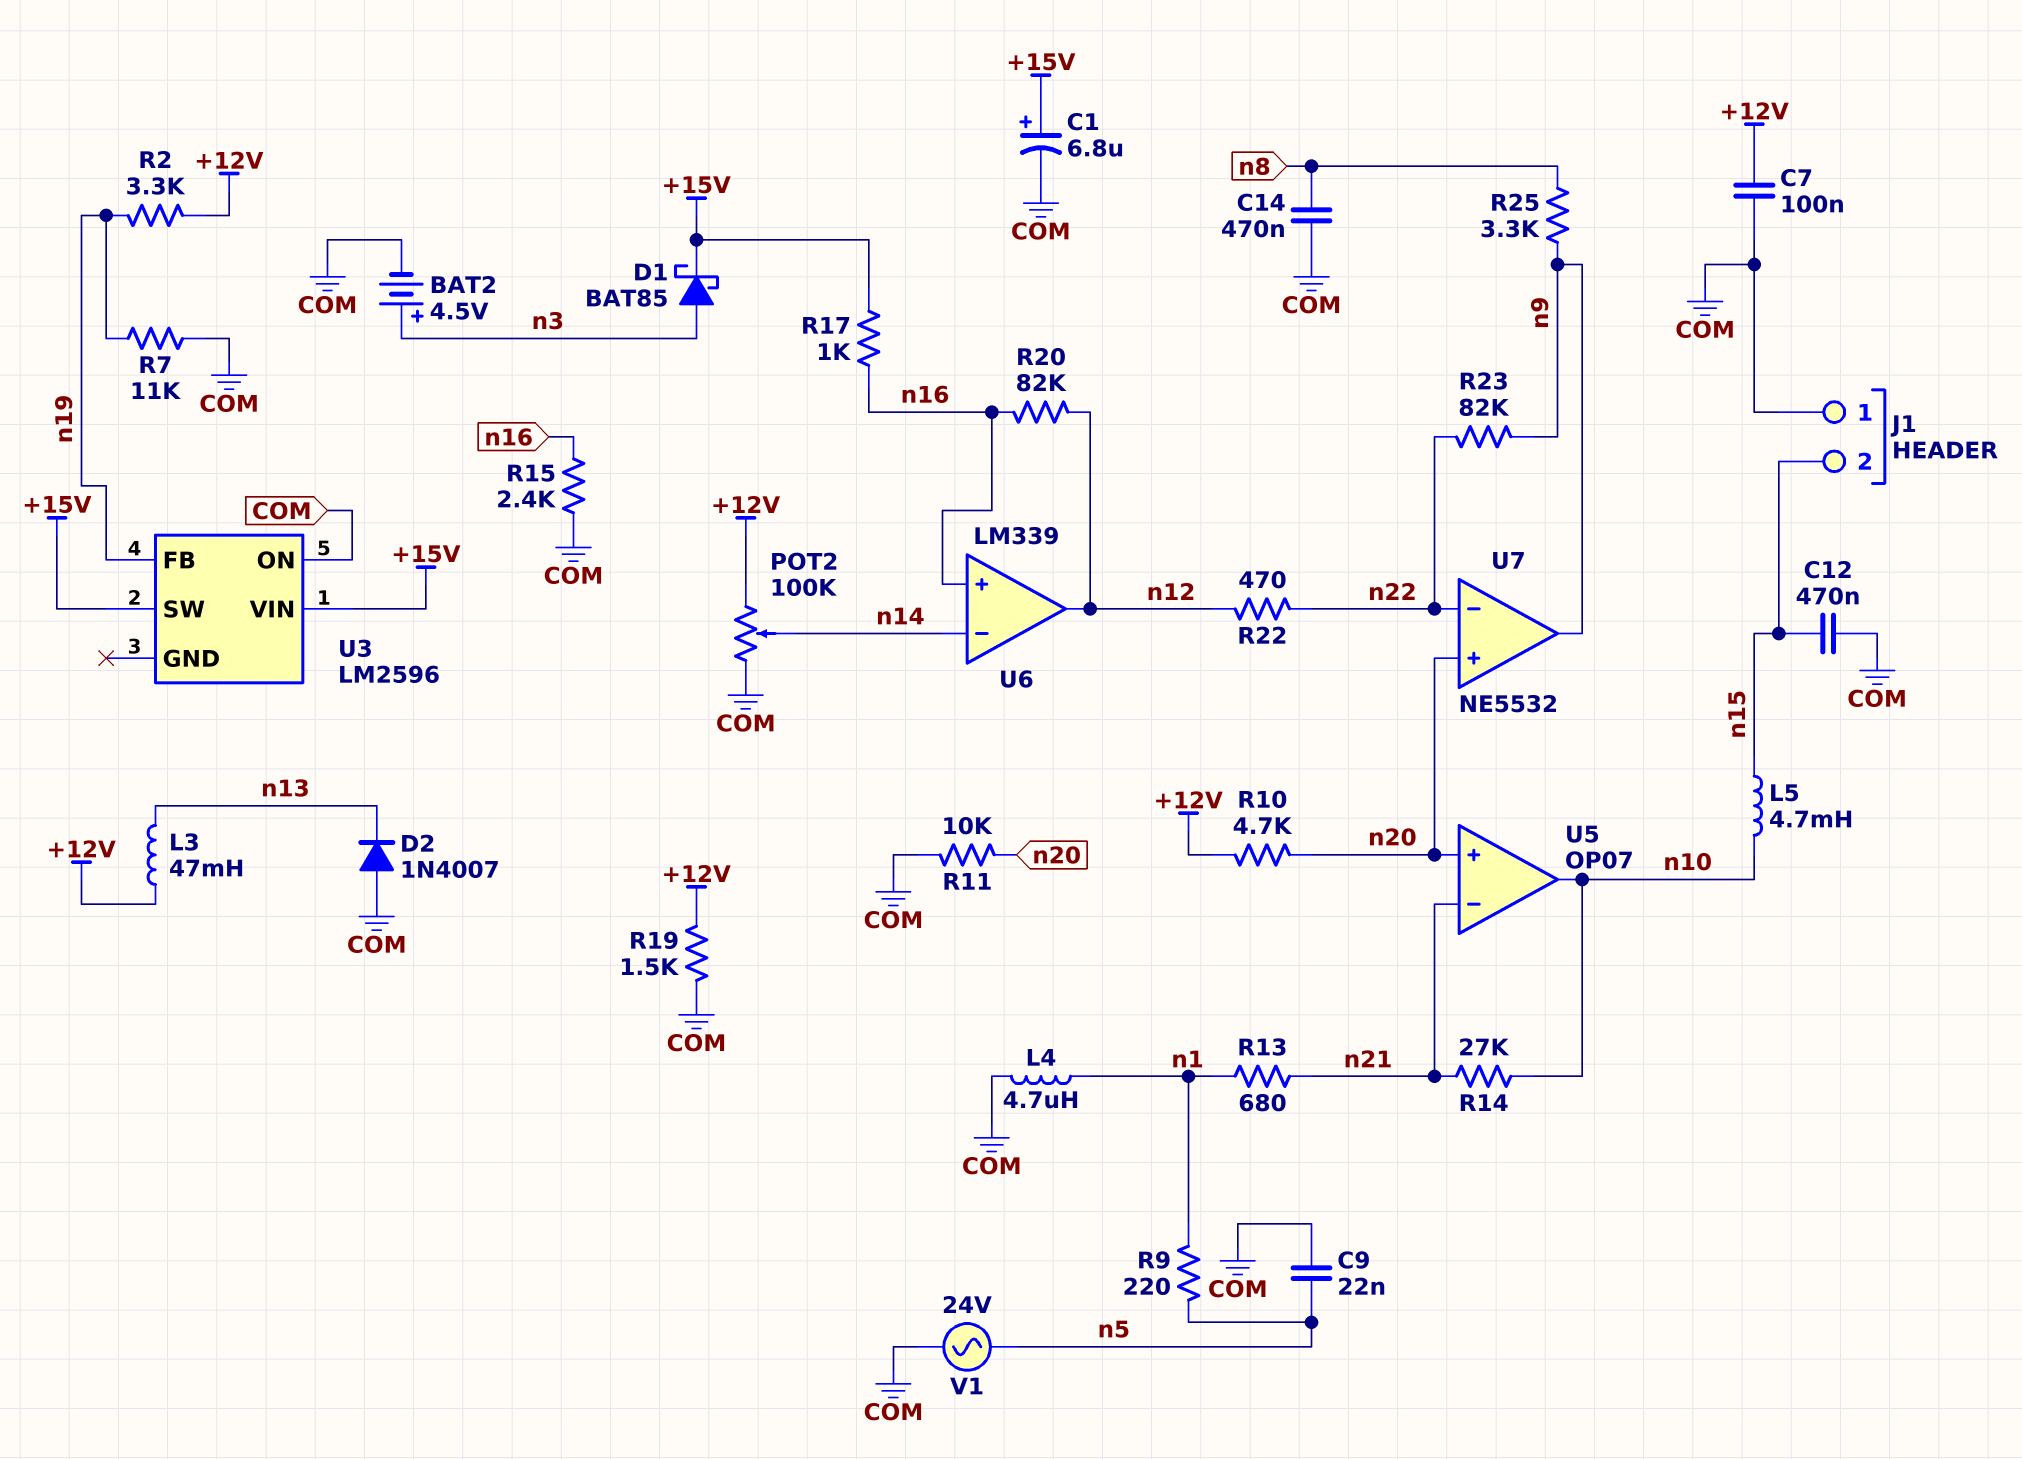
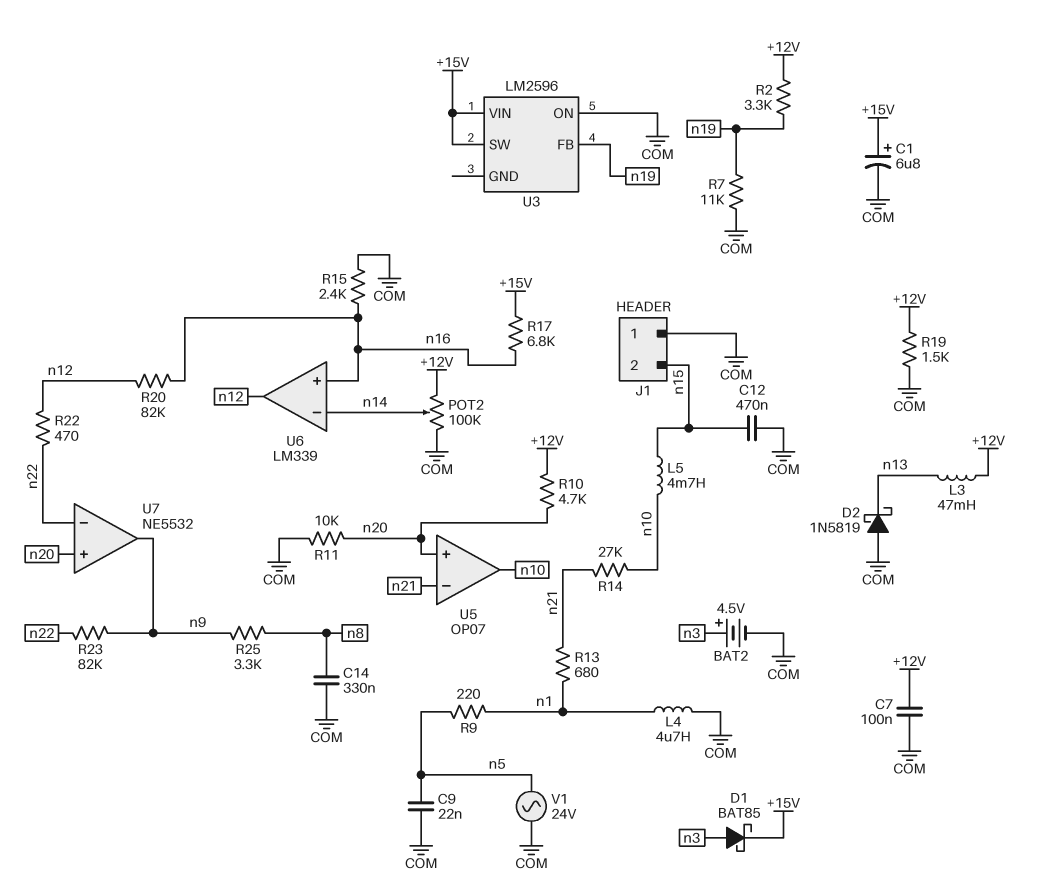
C14: 470nF (COM, n8) -> 330nF (COM, n8)
D2: diode 1N4007 (A COM, K n13) -> schottky 1N5819 (A COM, K n13)
R17: 1k (+15V, n16) -> 6.8k (+15V, n16)

